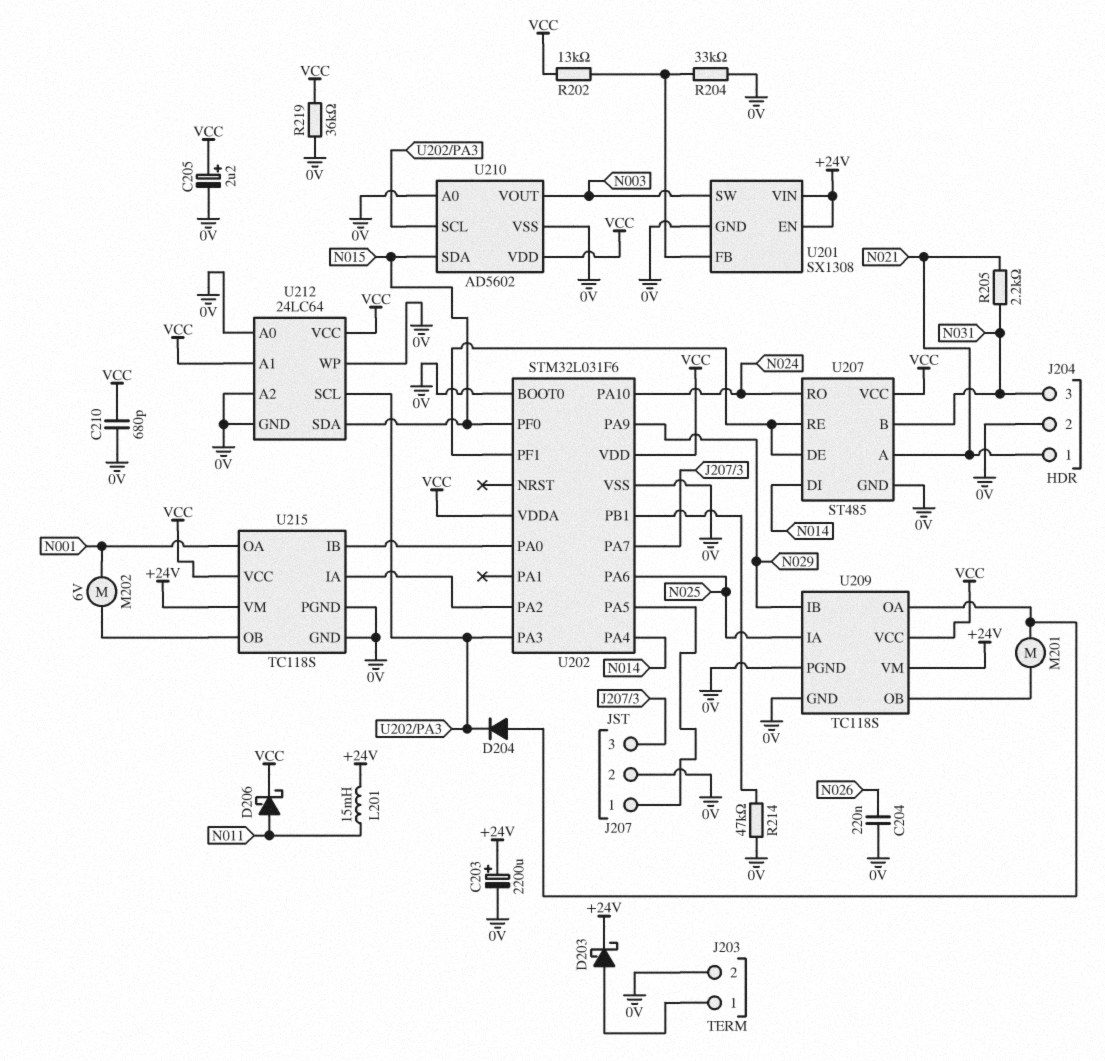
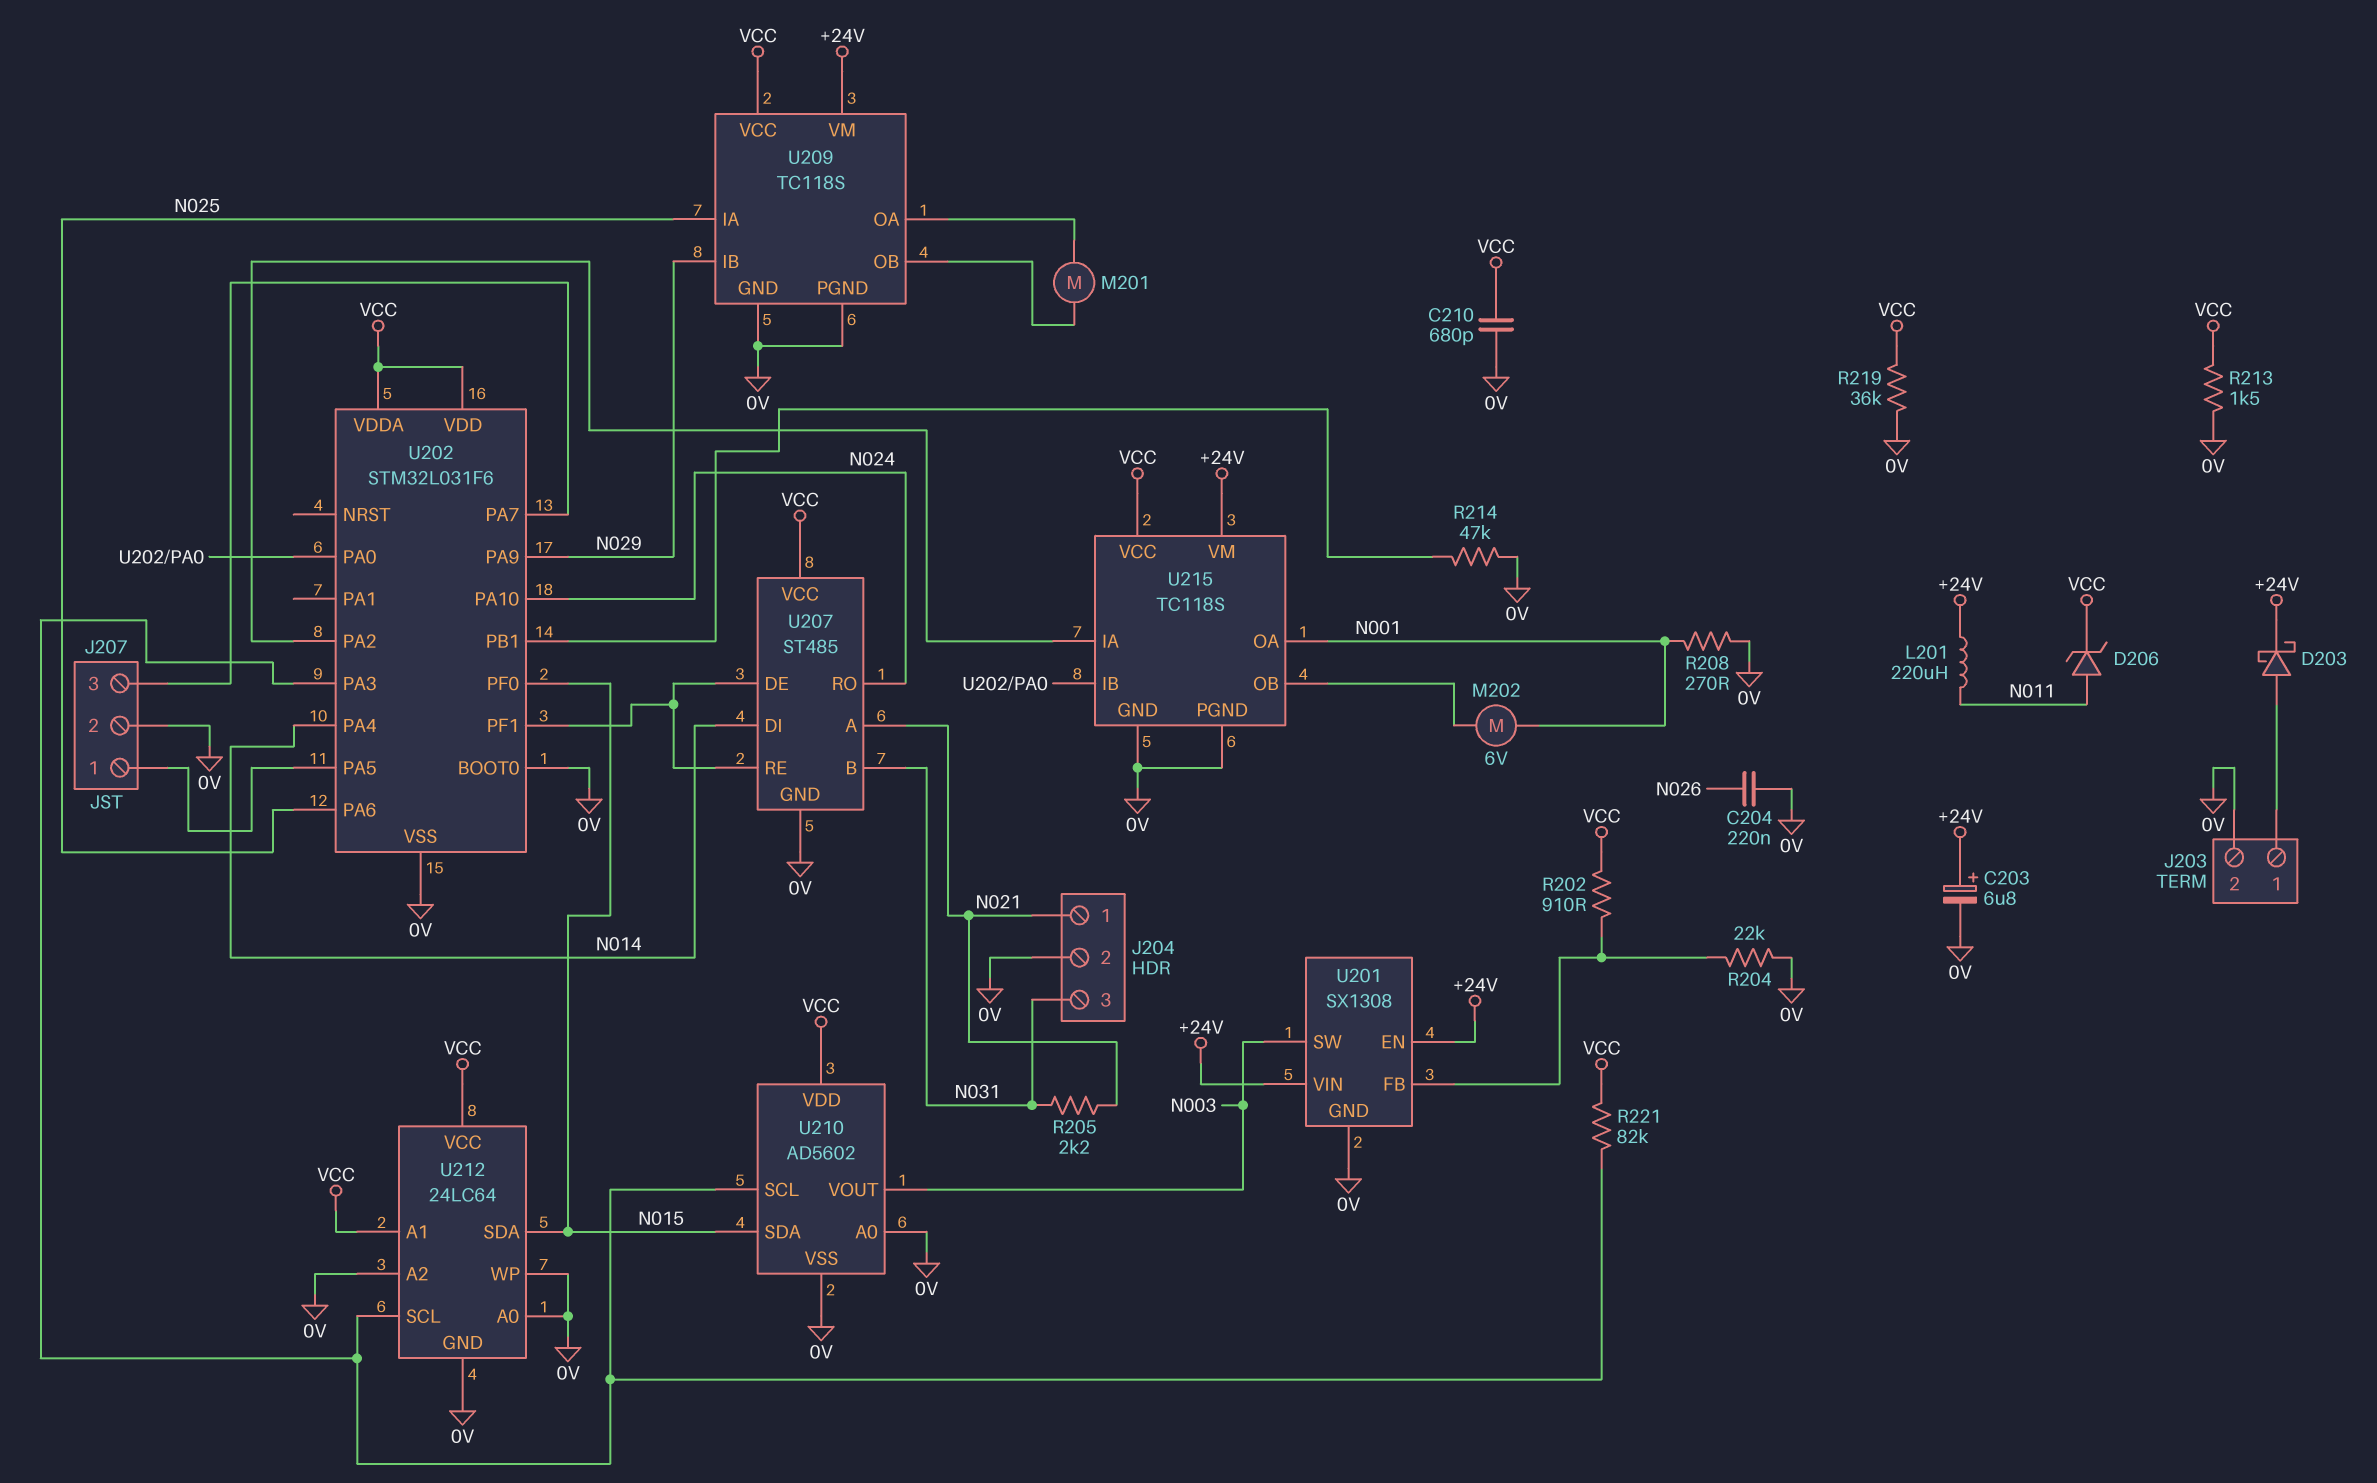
C203: 2200uF (plus +24V, minus 0V) -> 6.8uF (plus +24V, minus 0V)
C205: 2.2uF (plus VCC, minus 0V) -> none
D204: diode (A U209/OA, K U202/PA3) -> none
D206: schottky (A N011, K VCC) -> zener (A N011, K VCC)
L201: 15mH (+24V, N011) -> 220uH (+24V, N011)
R202: 13k (U201/FB, VCC) -> 910 (U201/FB, VCC)
R204: 33k (0V, U201/FB) -> 22k (0V, U201/FB)
R208: none -> 270 (0V, N001)
R213: none -> 1.5k (0V, VCC)
R221: none -> 82k (U202/PA3, VCC)

